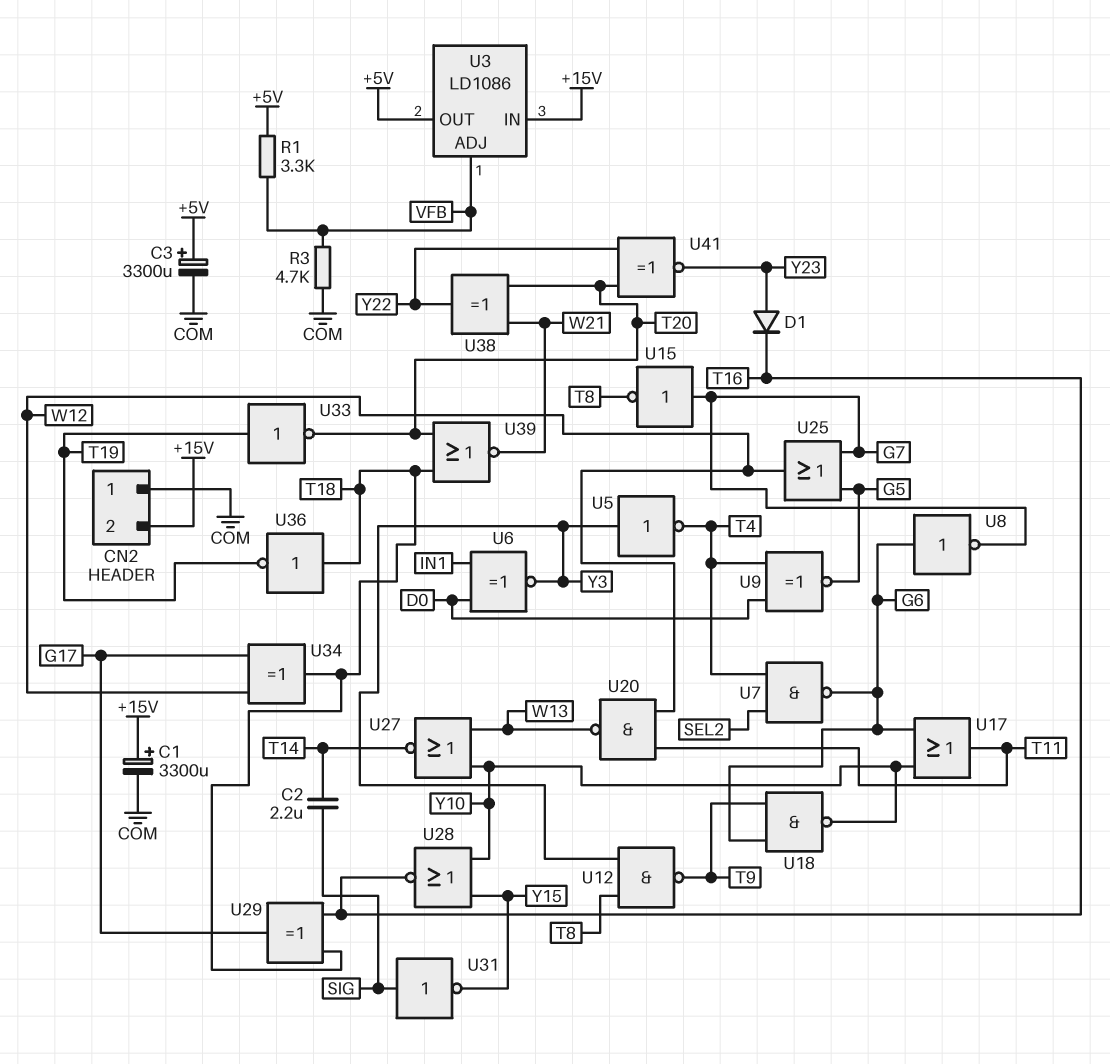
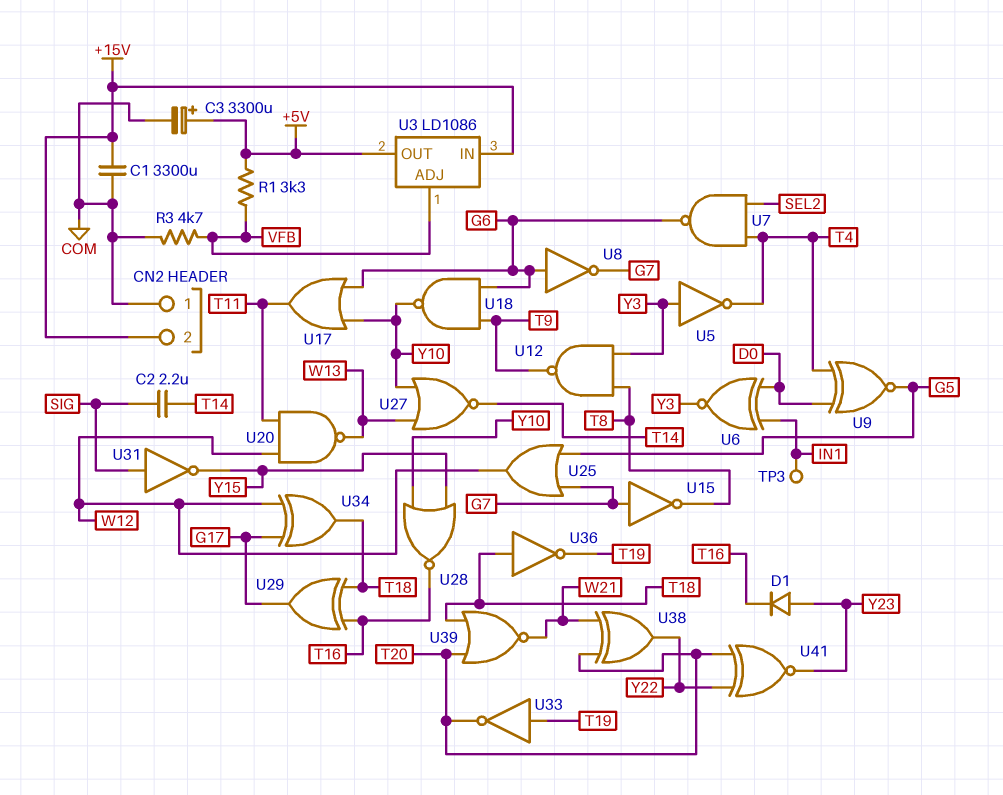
C1: 3300uF (plus +15V, minus COM) -> 3300uF (+15V, COM)
TP3: none -> test point (IN1)

